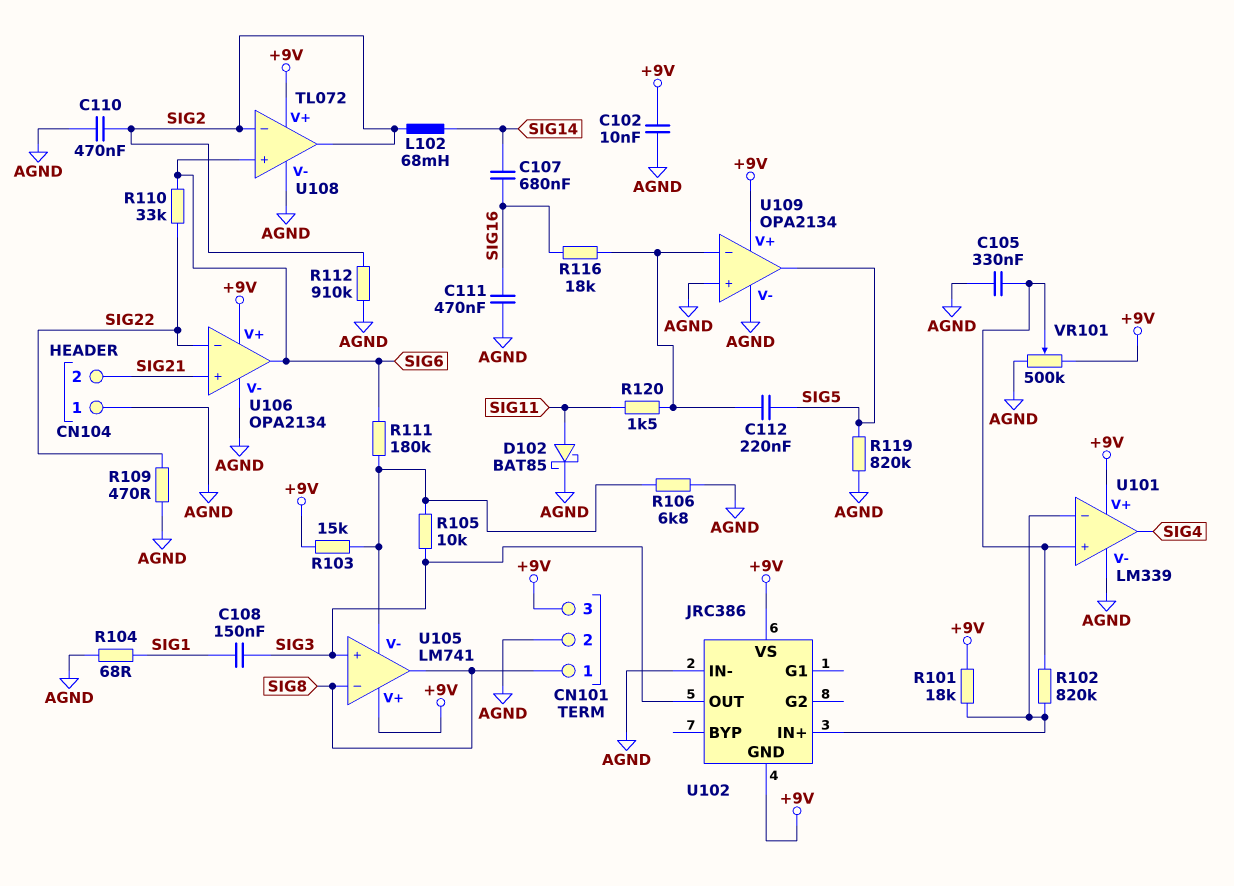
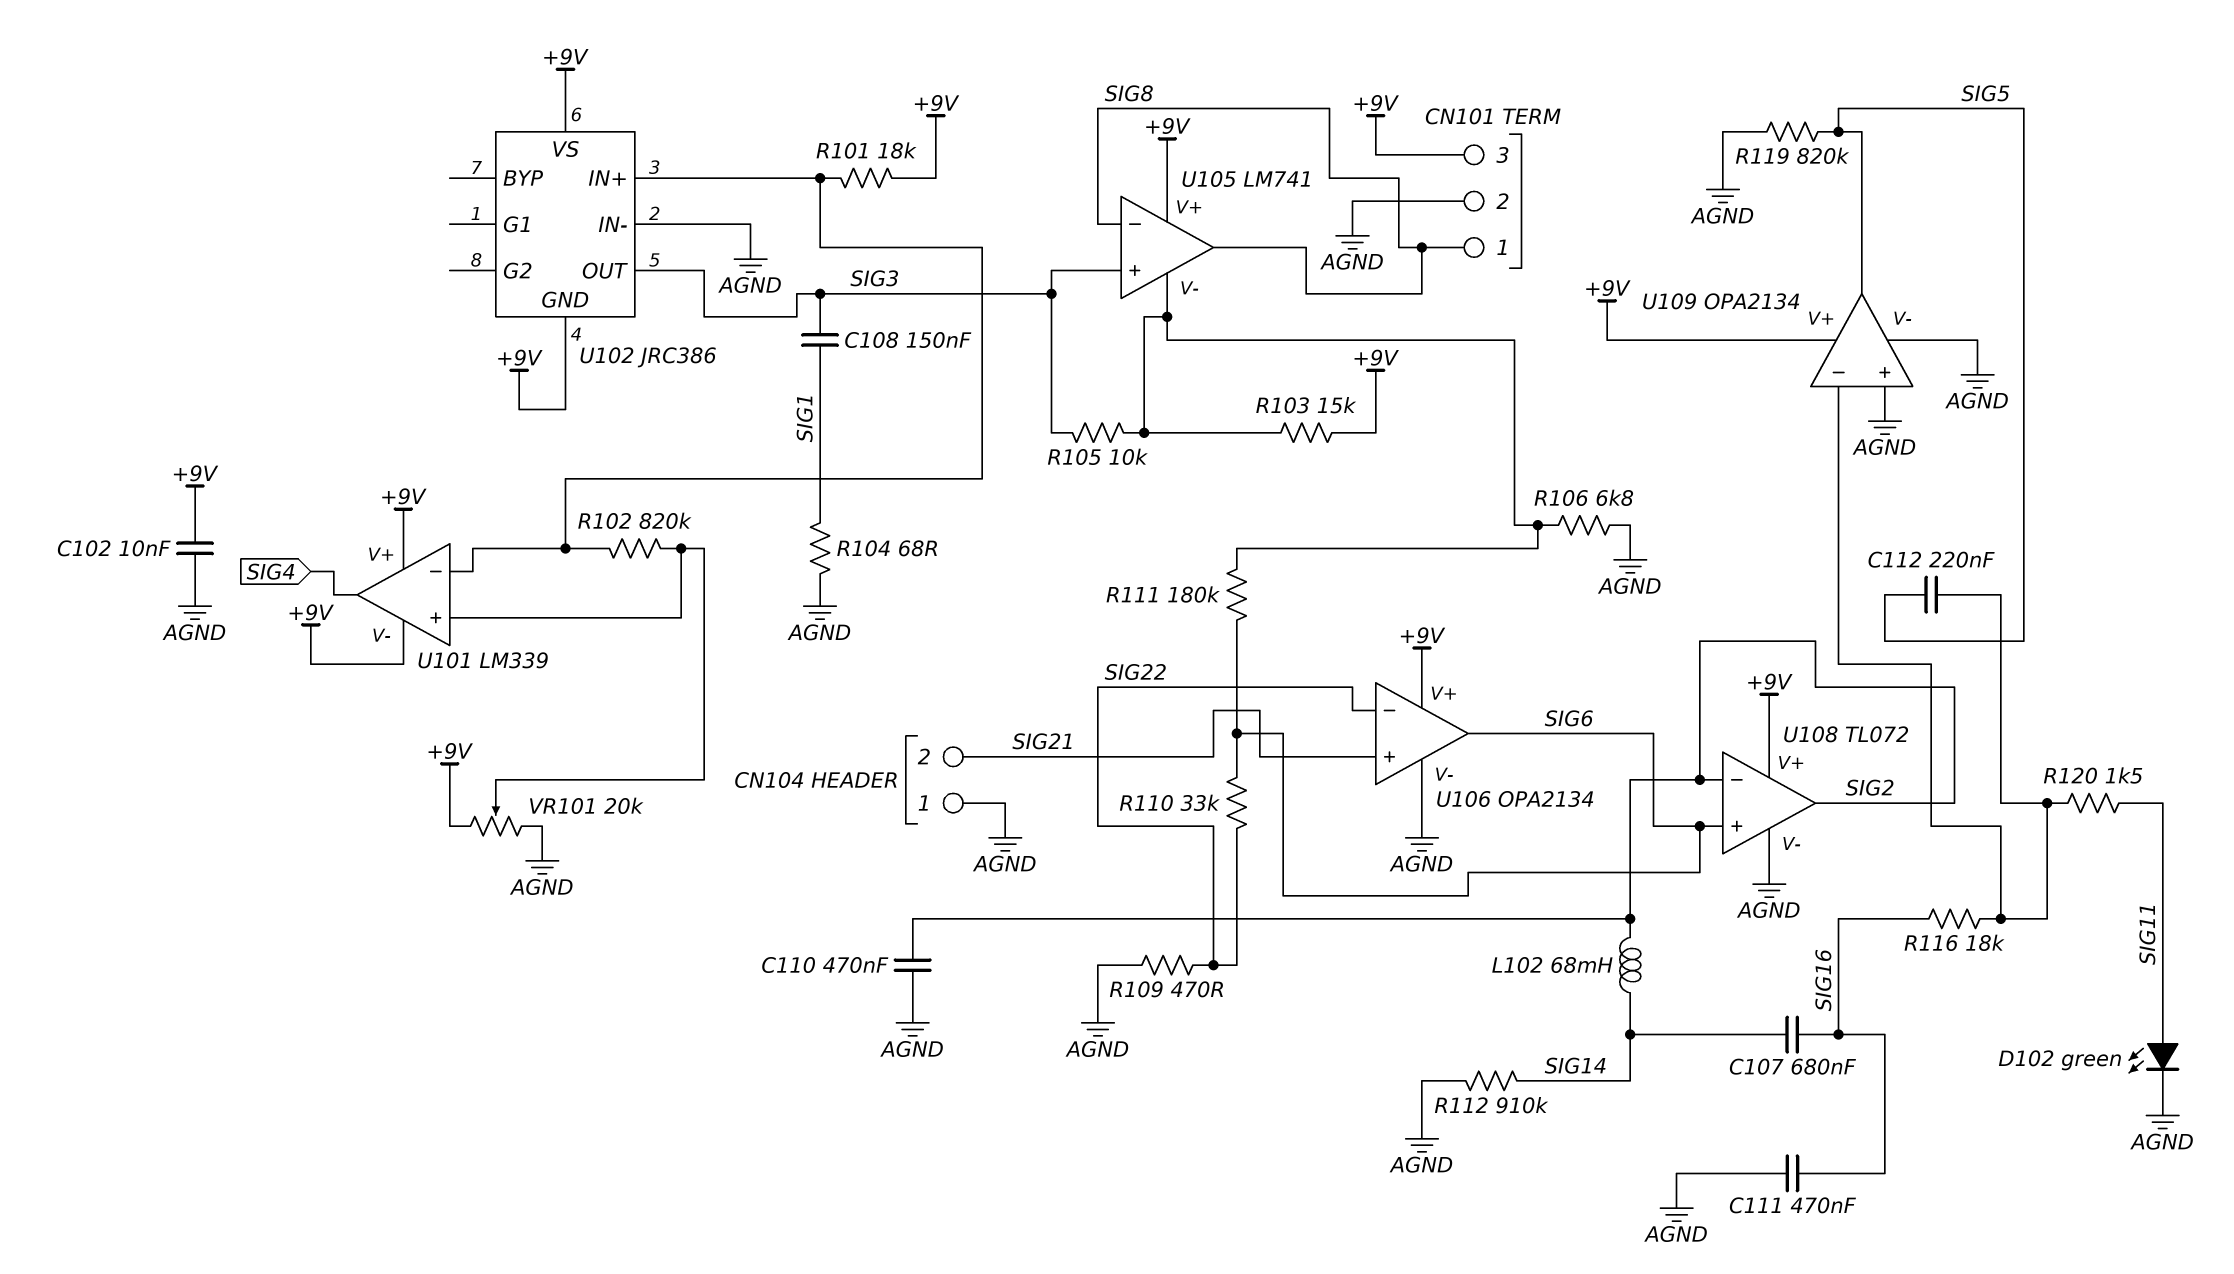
C105: 330nF (AGND, U101/in+) -> none
D102: schottky BAT85 (A SIG11, K AGND) -> LED green (A SIG11, K AGND)
R112: 910k (AGND, SIG2) -> 910k (AGND, SIG14)
U101 pin V-: AGND -> +9V
VR101: 500k (+9V, AGND, wiper U101/in+) -> 20k (+9V, AGND, wiper U101/in+)

